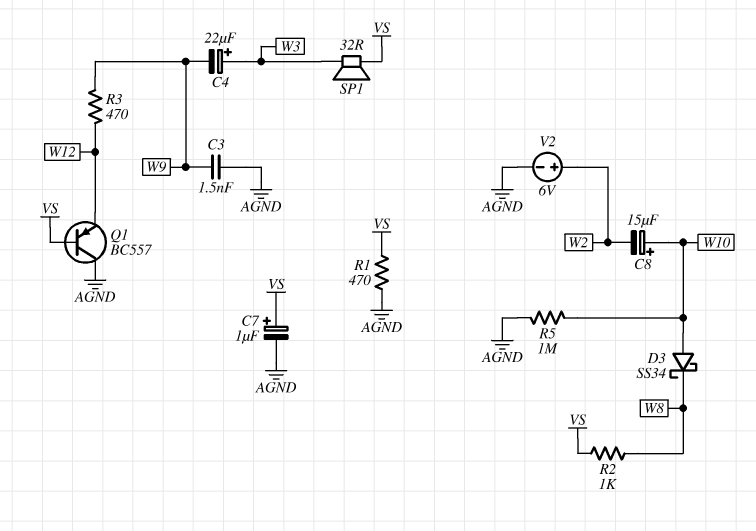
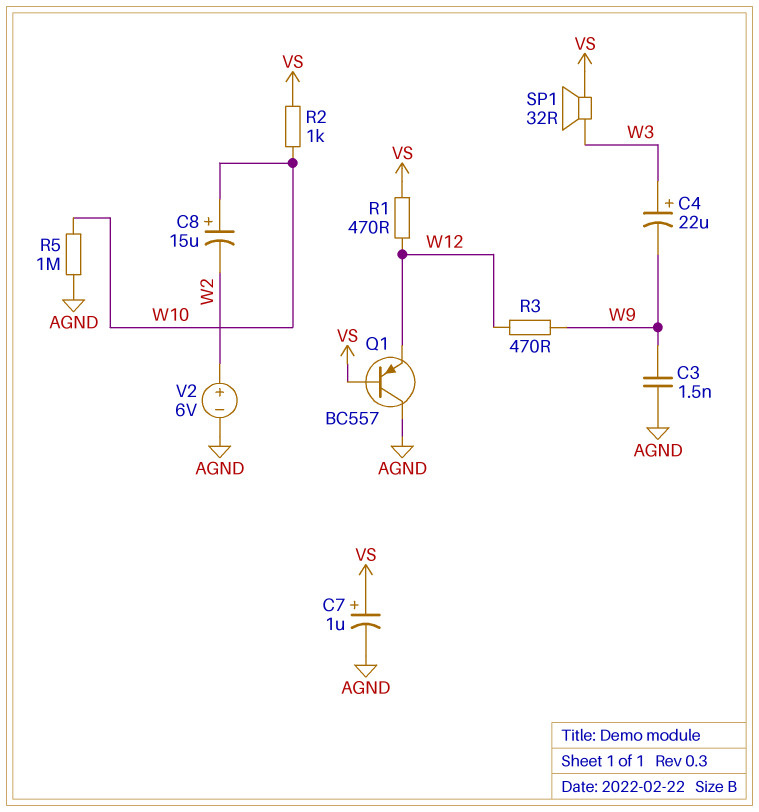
D3: schottky SS34 (A W10, K W8) -> none
R1: 470 (AGND, VS) -> 470 (VS, W12)
R2: 1k (VS, W8) -> 1k (VS, W10)

